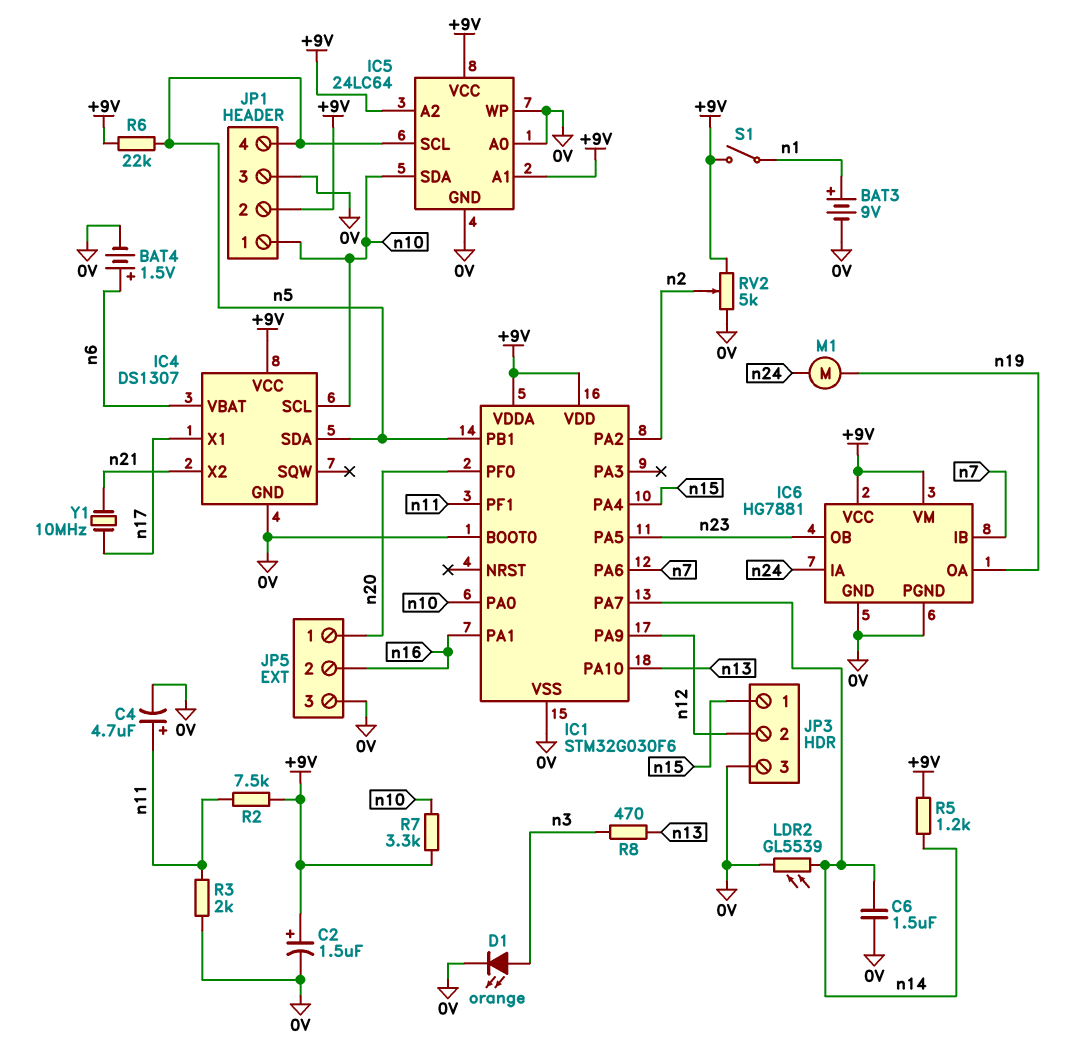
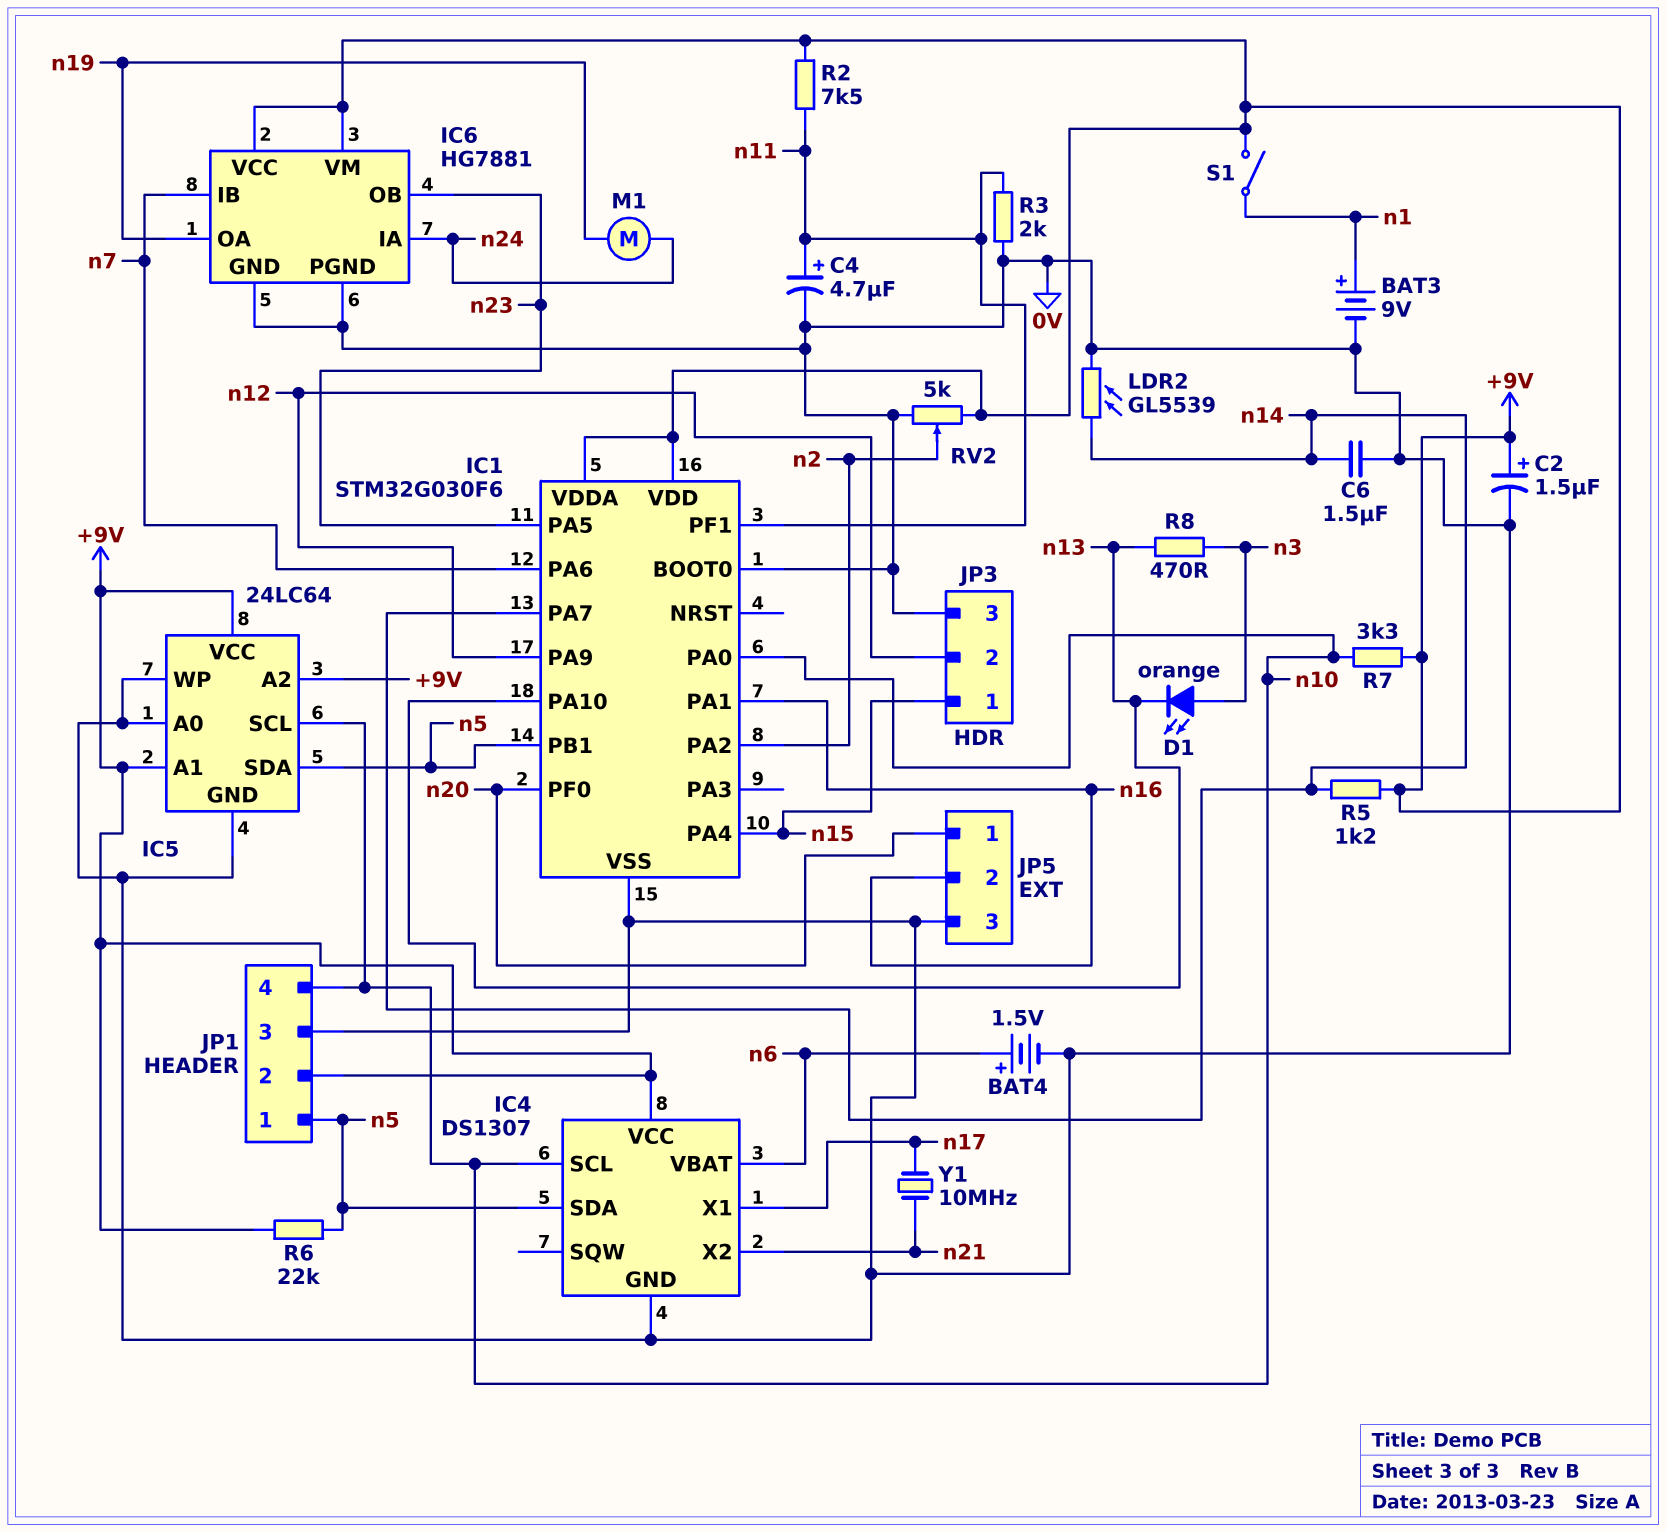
D1: LED orange (A n3, K 0V) -> LED orange (A n3, K n13)
IC5 pin SCL: n5 -> n10
IC5 pin SDA: n10 -> n5
JP1 pin 1: n10 -> n5
JP1 pin 4: n5 -> n10

